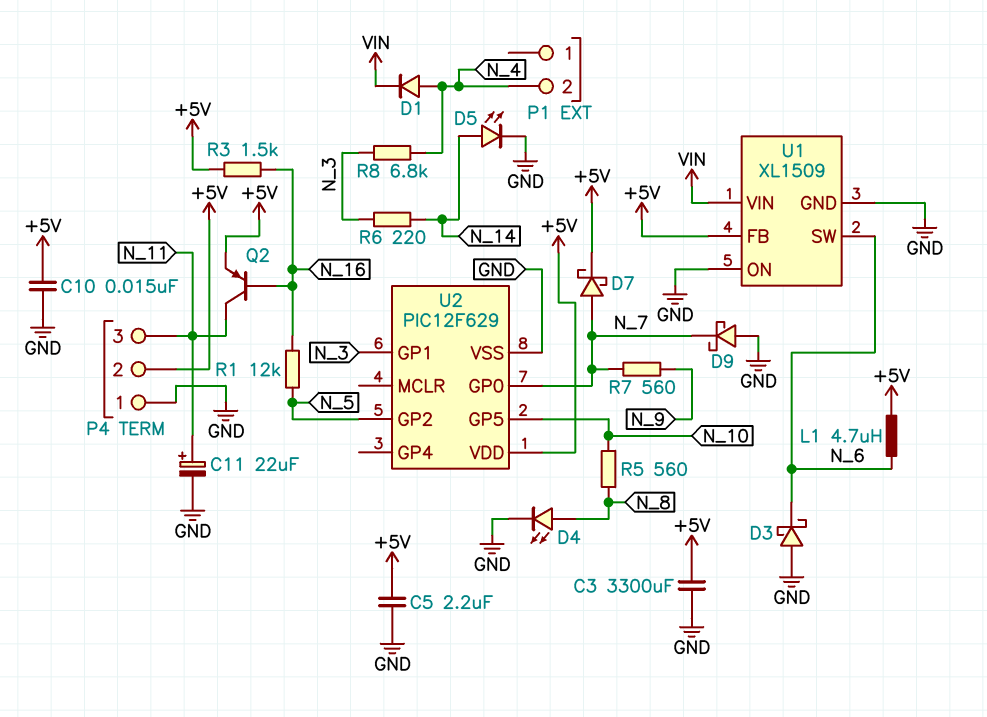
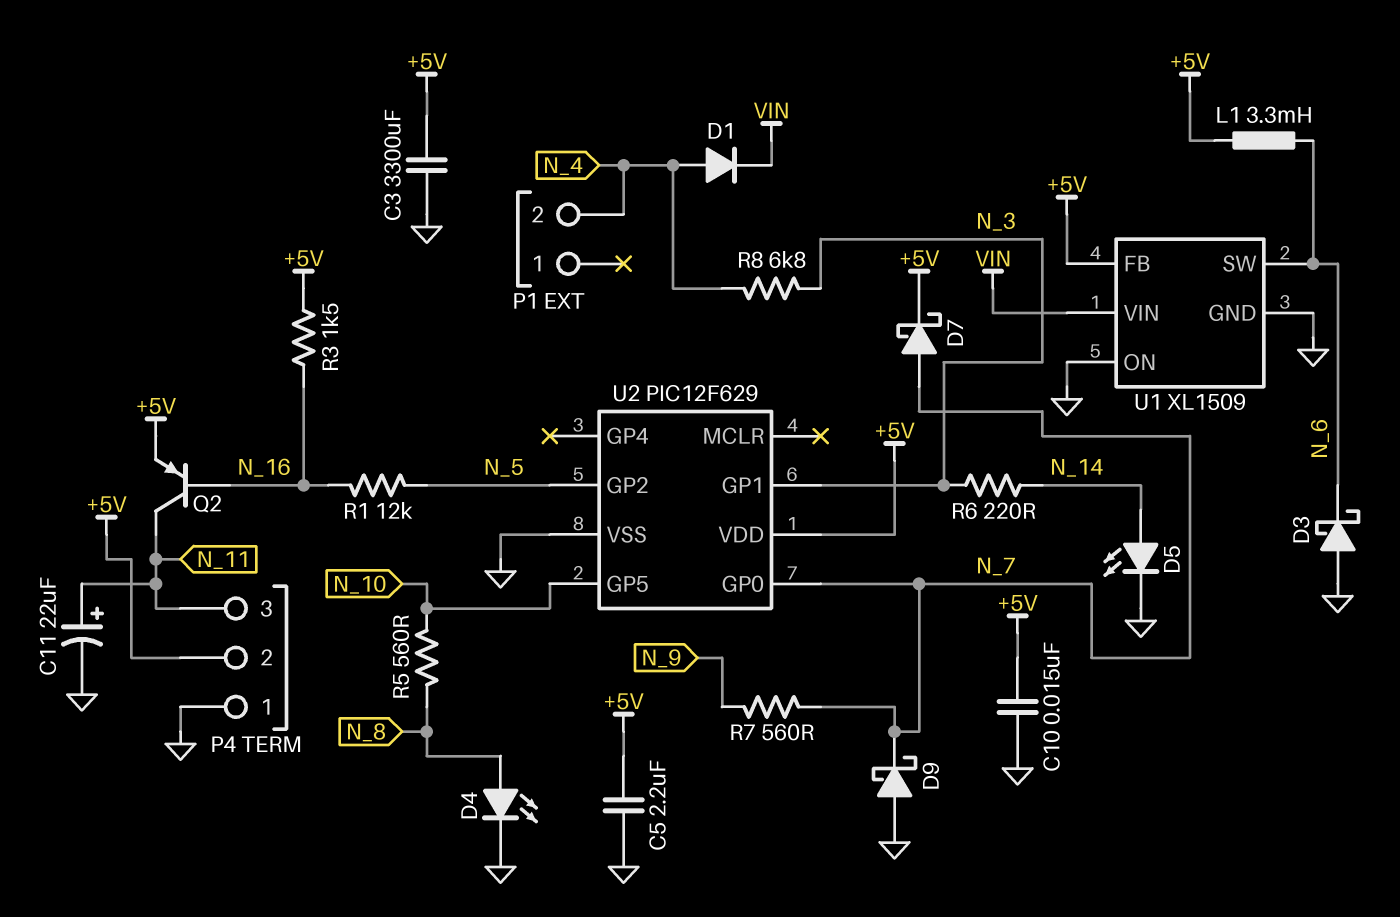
L1: 4.7uH (+5V, N_6) -> 3.3mH (+5V, N_6)

